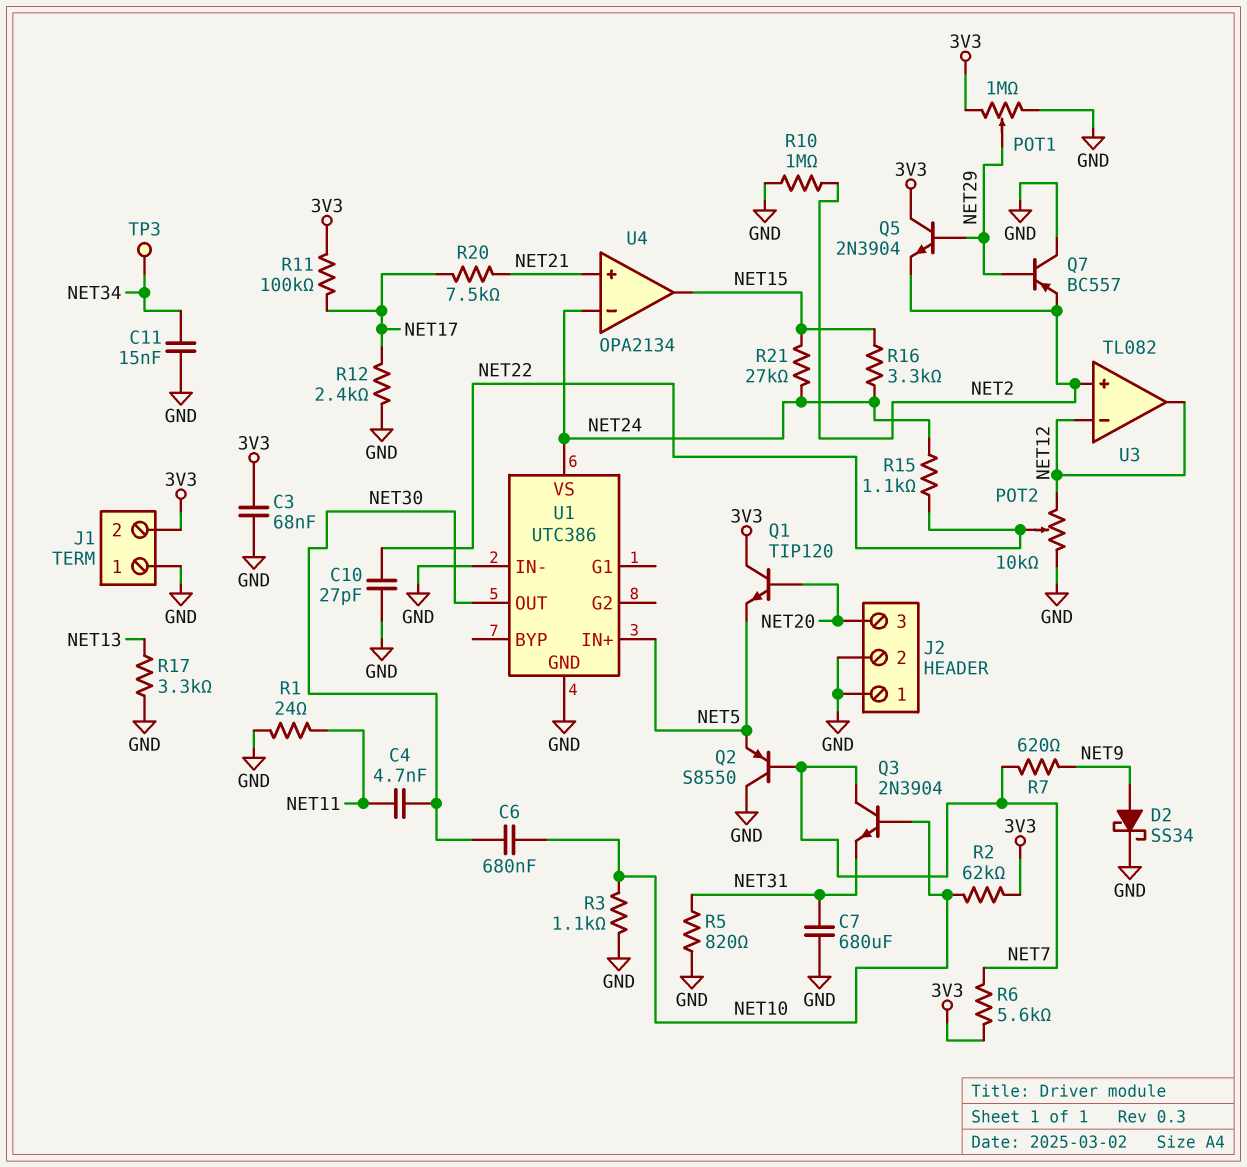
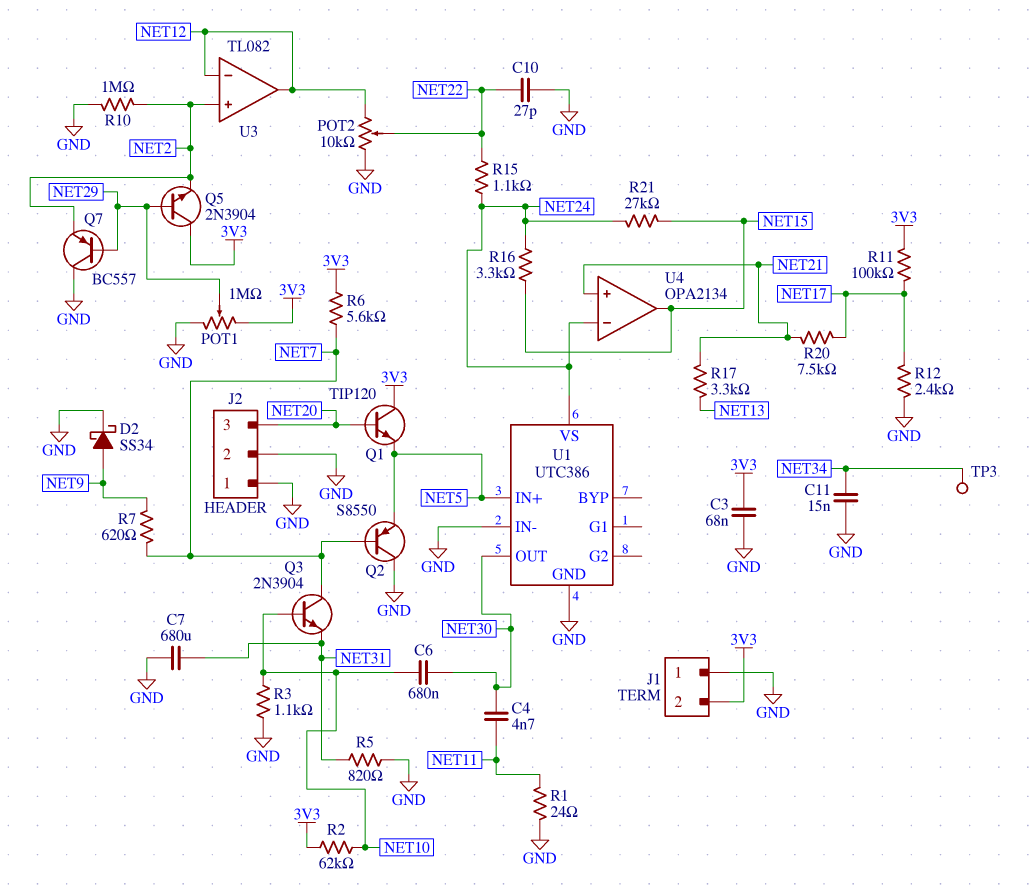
R17: 3.3k (GND, NET13) -> 3.3k (NET13, NET21)

